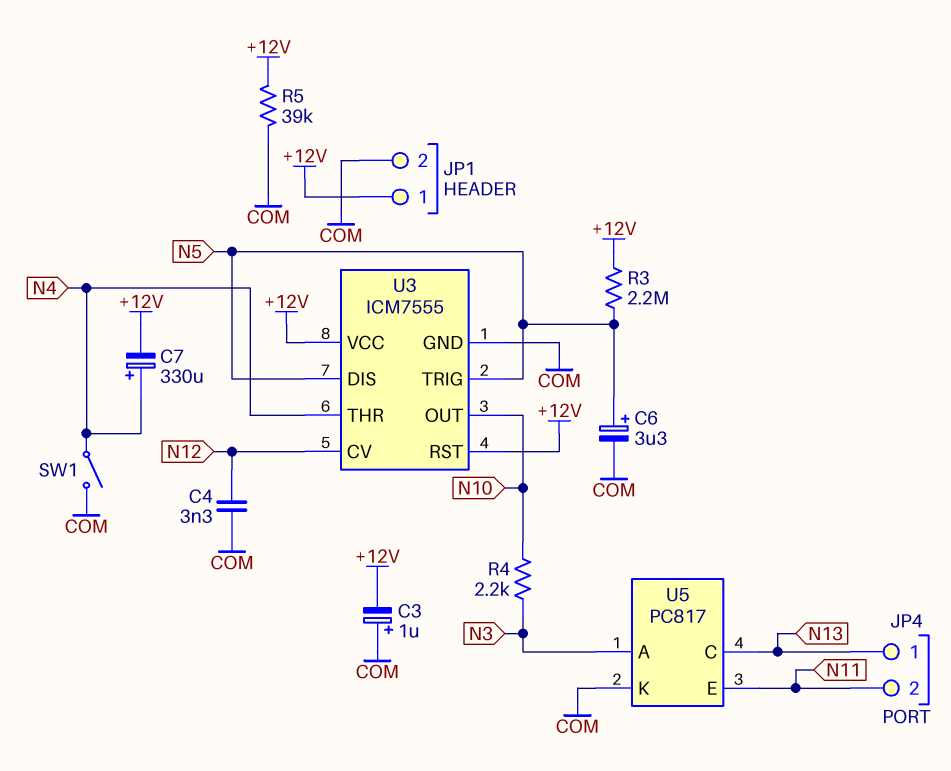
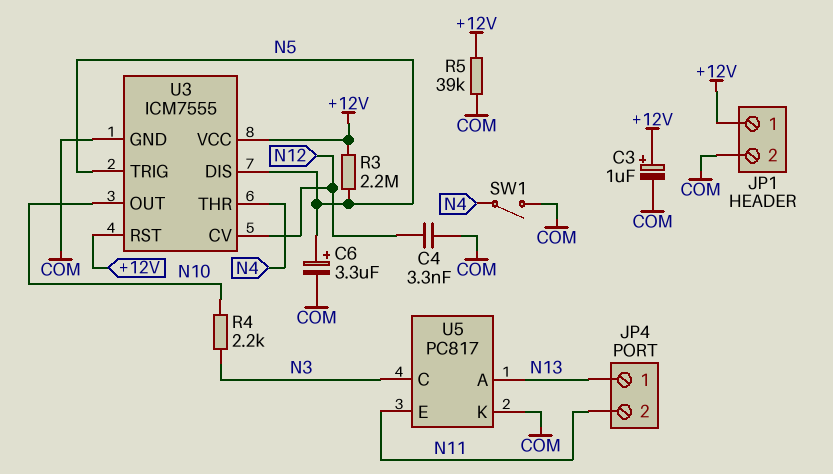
C3: 1uF (plus COM, minus +12V) -> 1uF (plus +12V, minus COM)
C7: 330uF (plus N4, minus +12V) -> none
U5 pin A: N3 -> N13
U5 pin C: N13 -> N3

